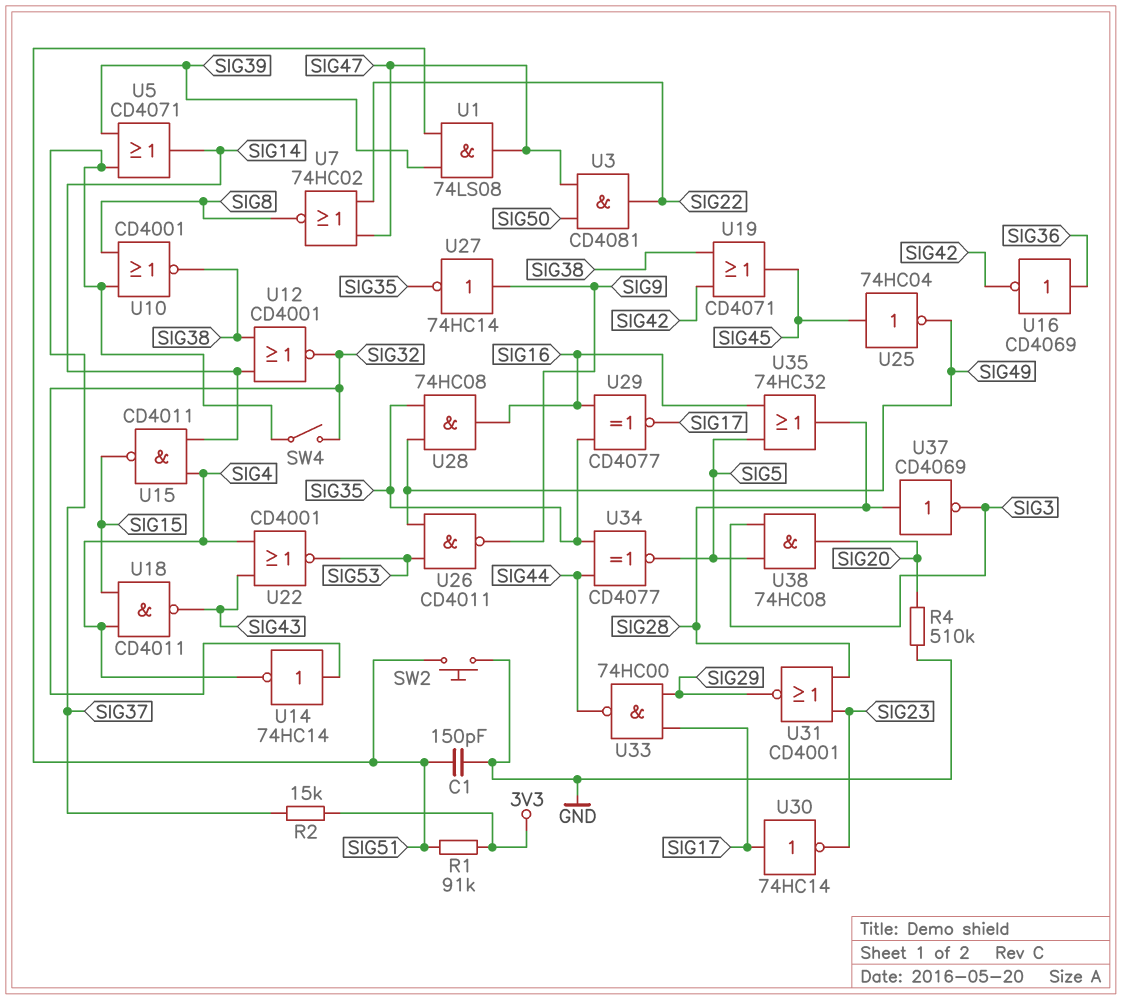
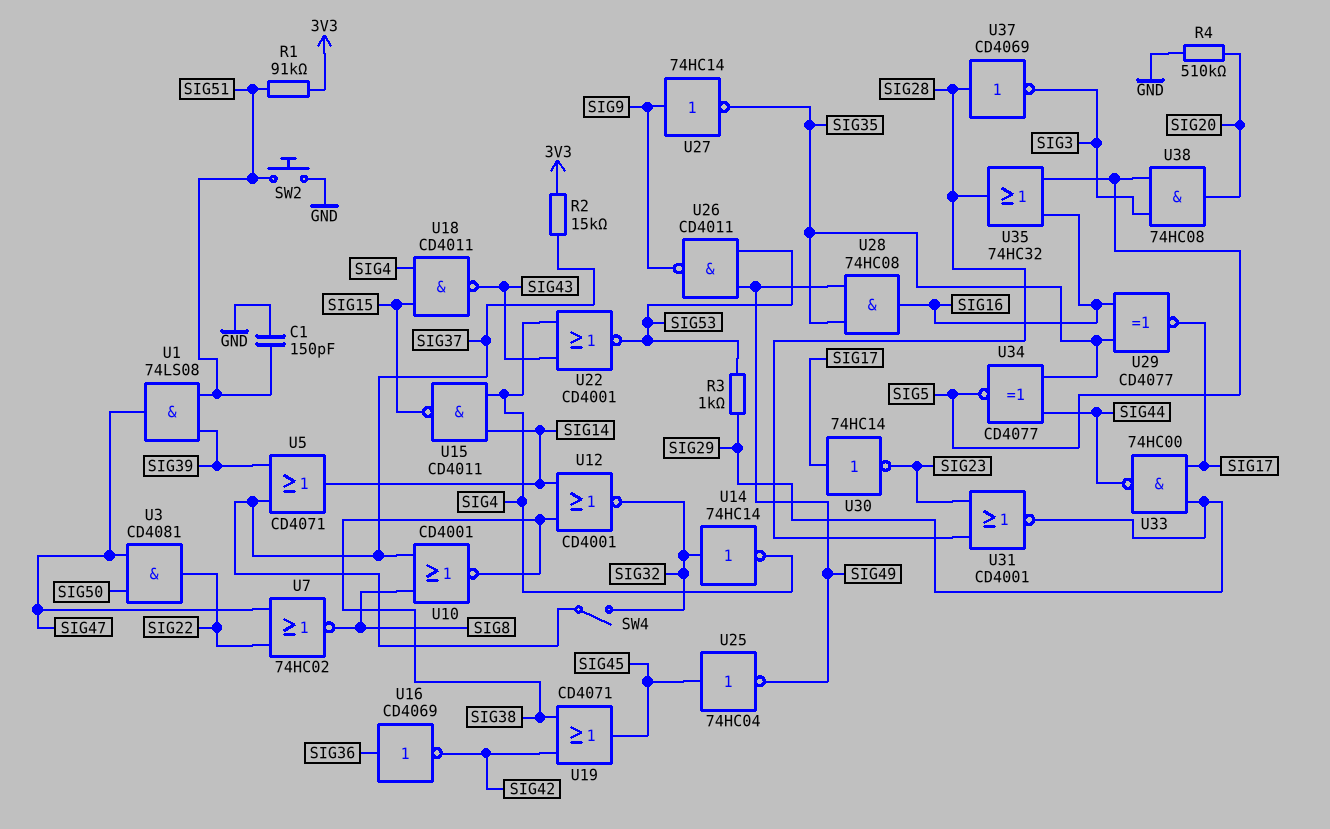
R3: none -> 1k (SIG29, SIG53)

